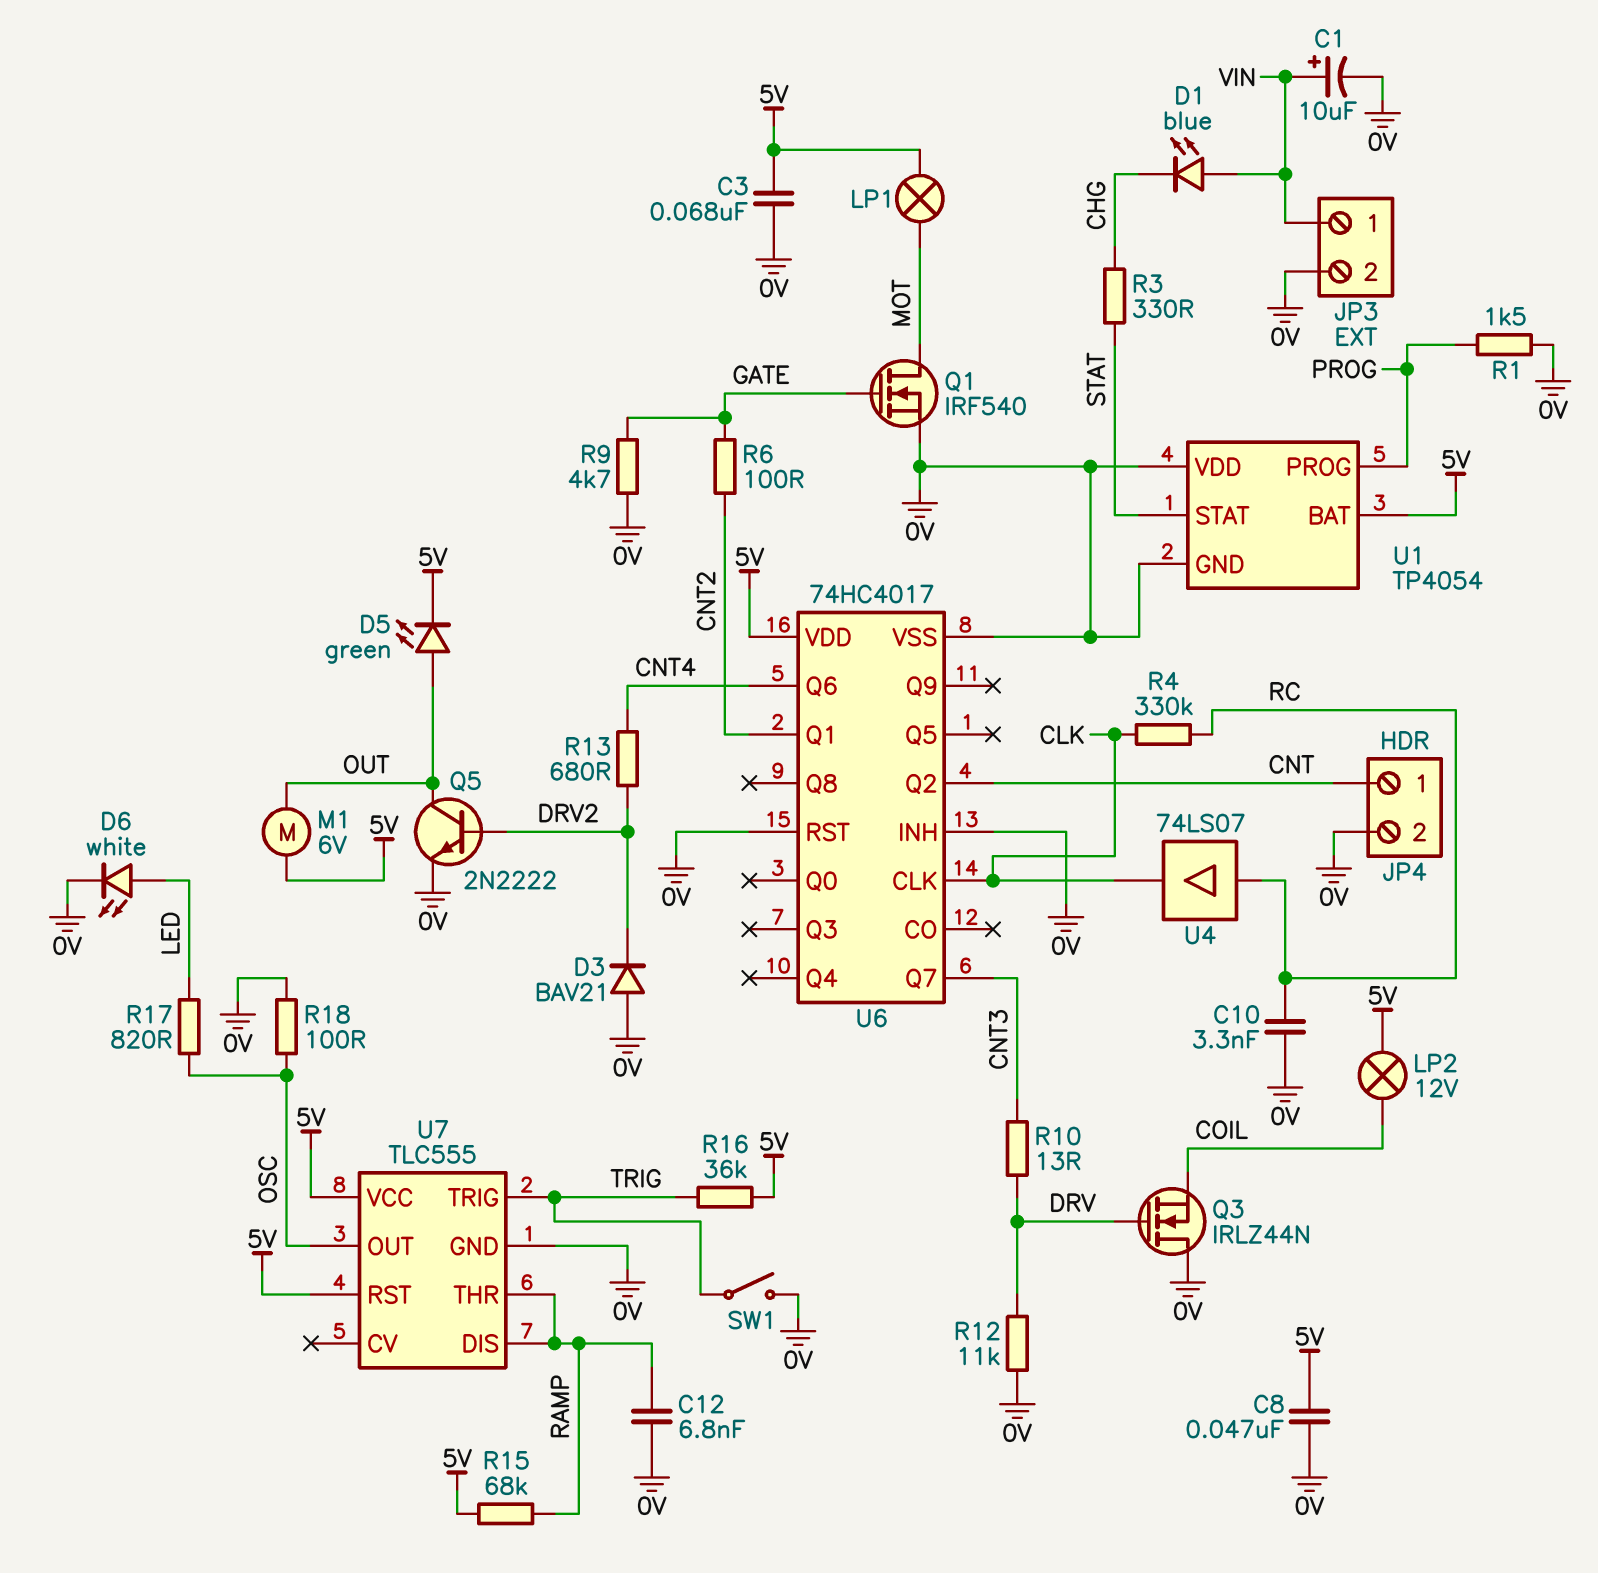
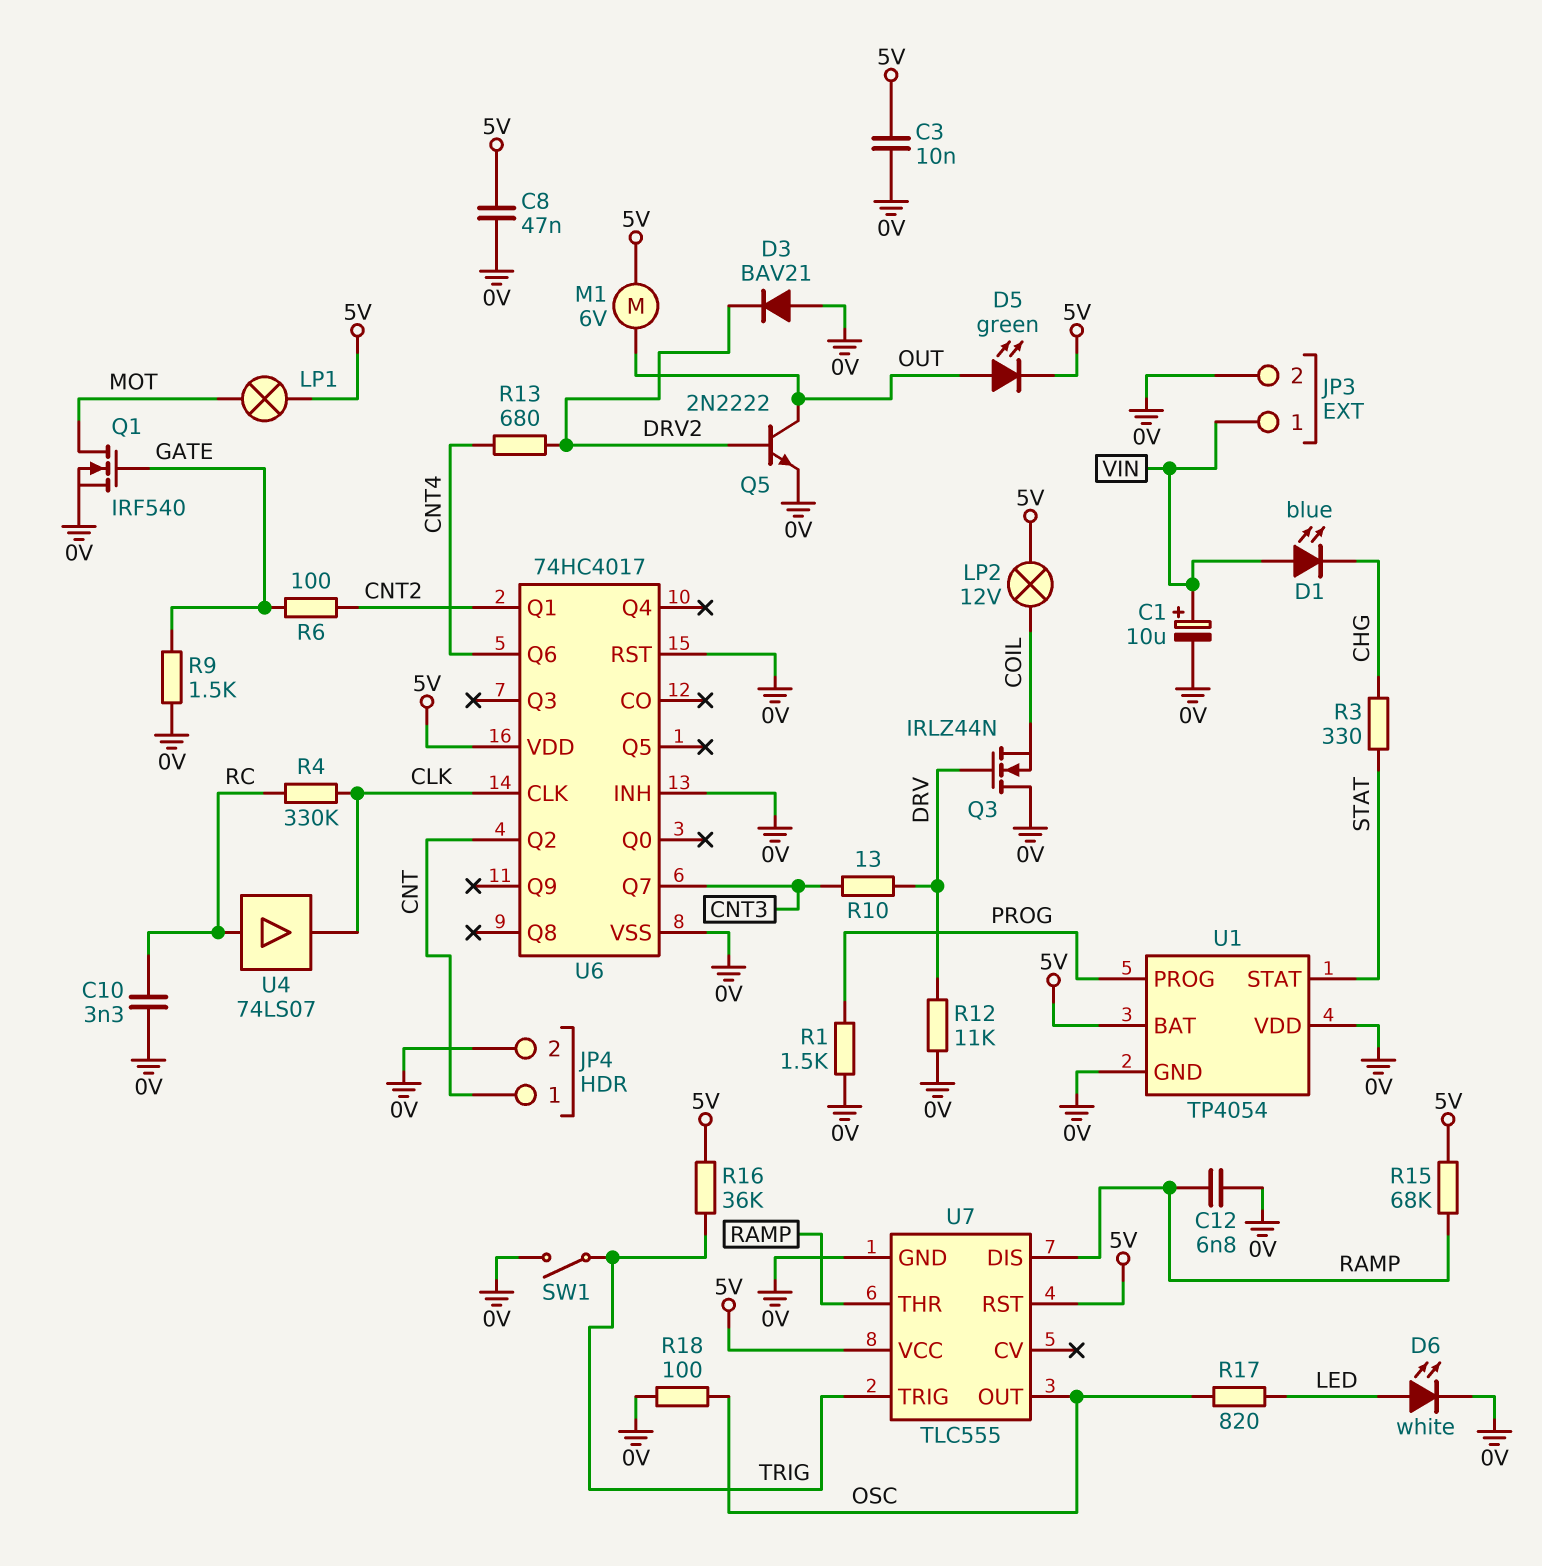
C3: 68nF (0V, 5V) -> 10nF (0V, 5V)
R9: 4.7k (0V, GATE) -> 1.5k (0V, GATE)

